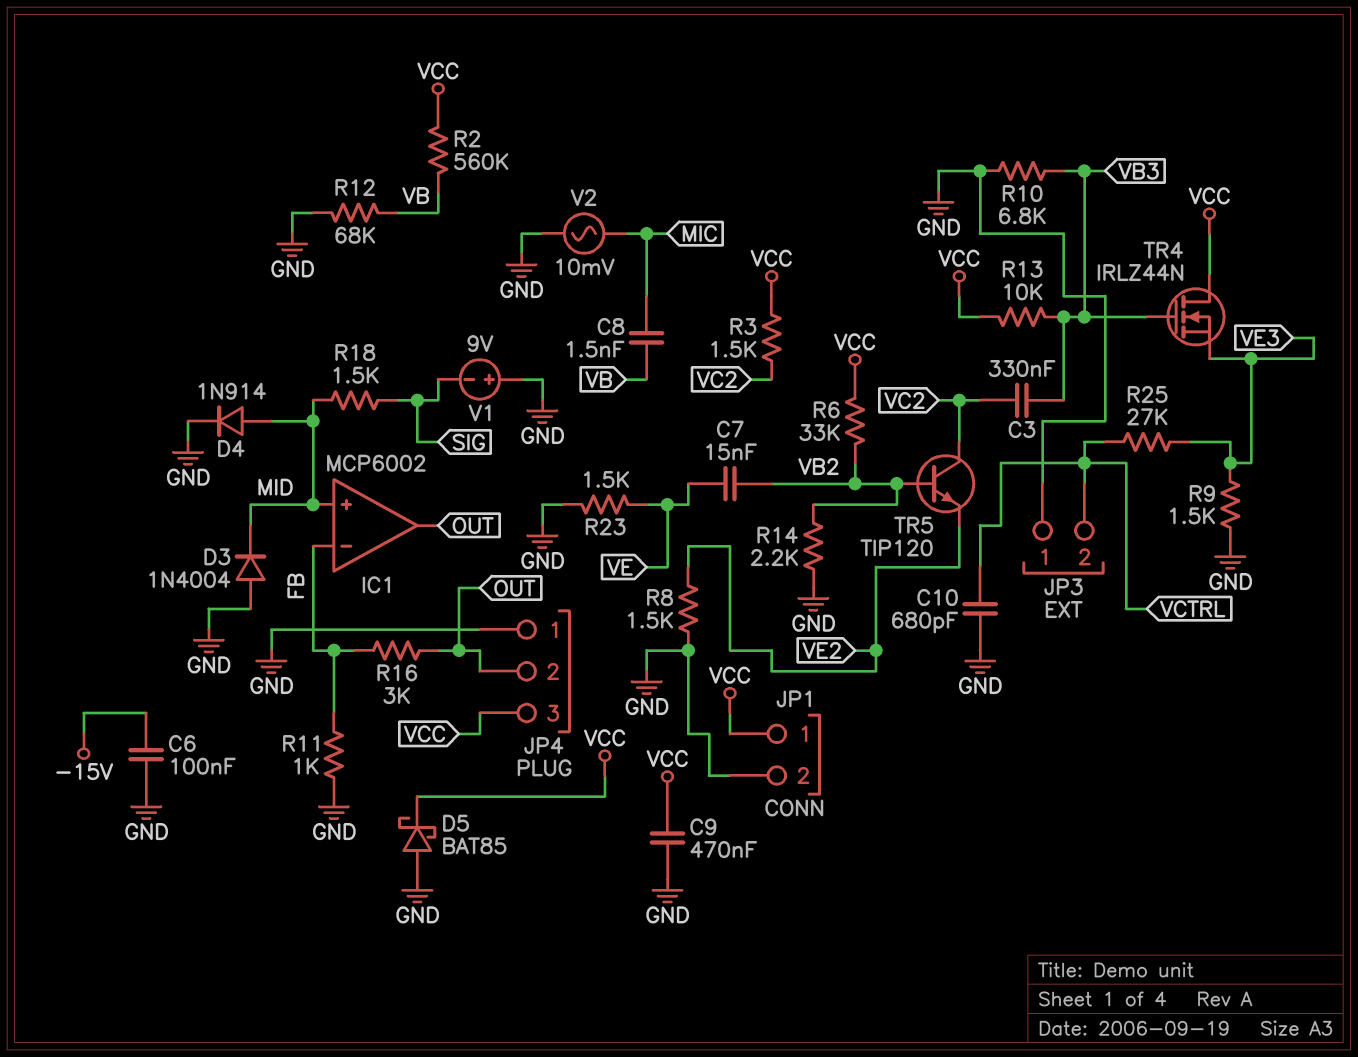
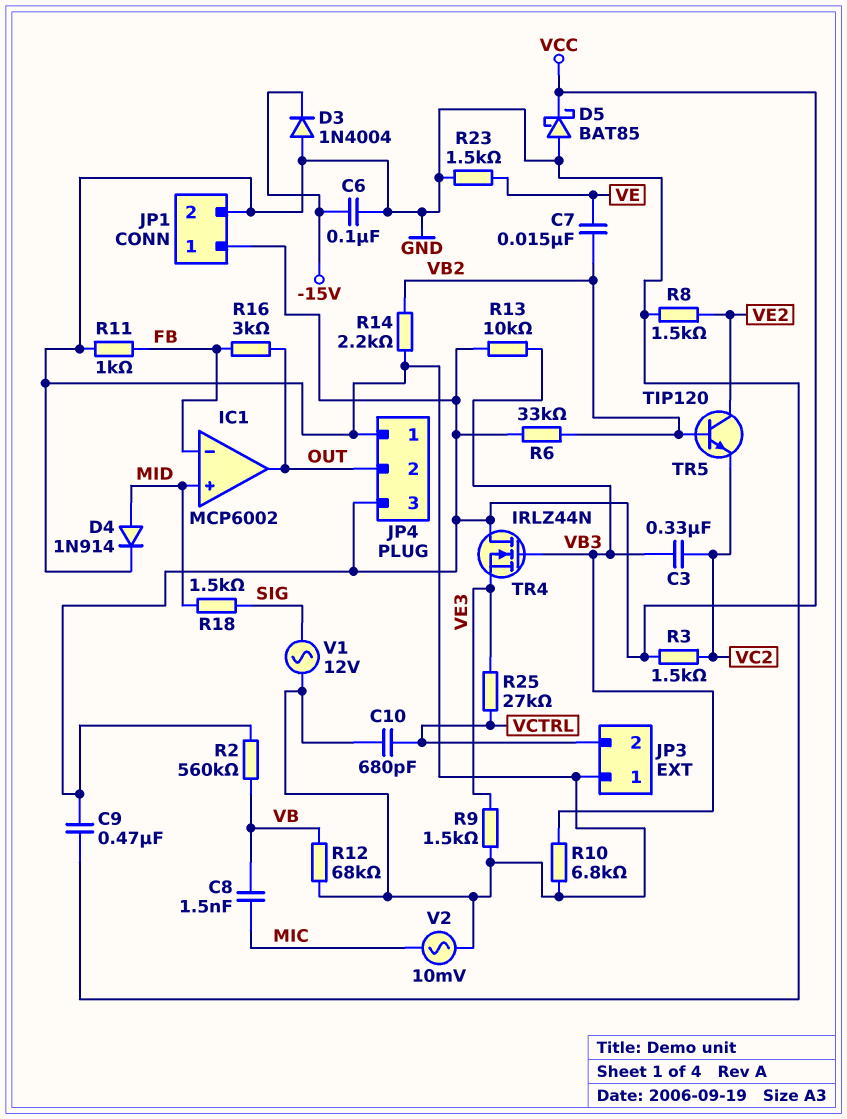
D3: diode 1N4004 (A GND, K MID) -> diode 1N4004 (A GND, K -15V)
TR5: NPN TIP120 (B VB2, C VC2, E VE2) -> NPN TIP120 (B VB2, C VE2, E VC2)
V1: 9V (plus GND, minus SIG) -> AC 12V (GND, SIG)

